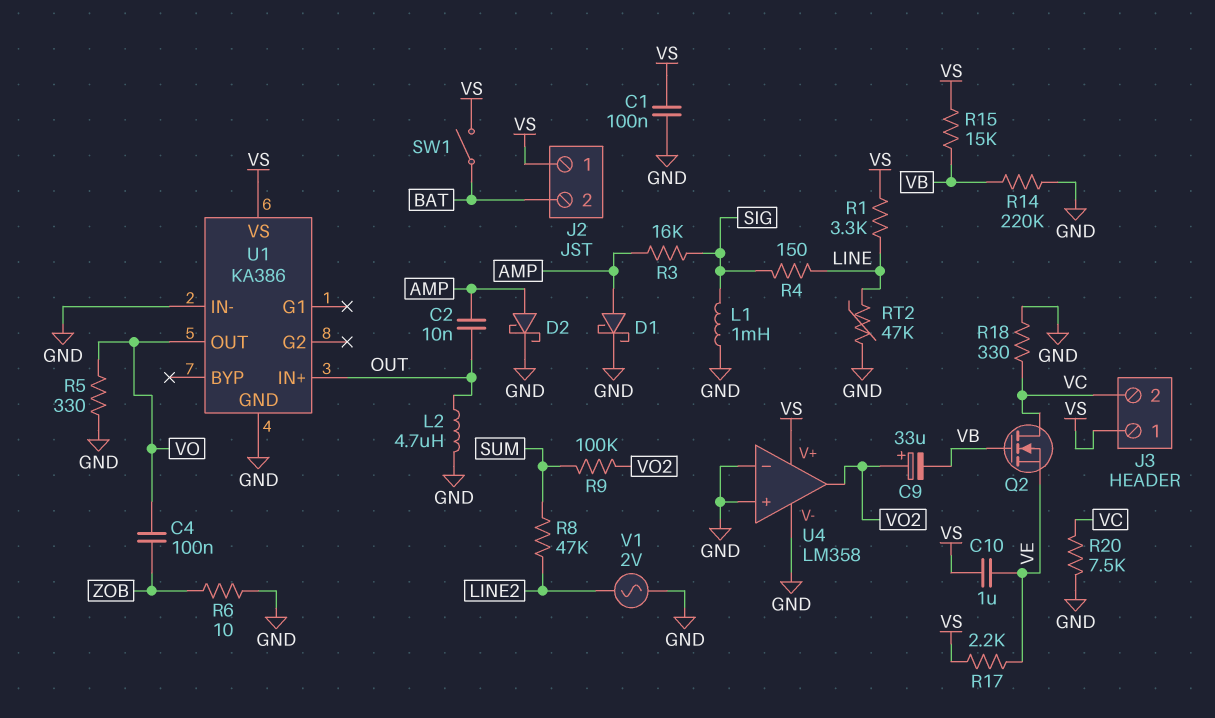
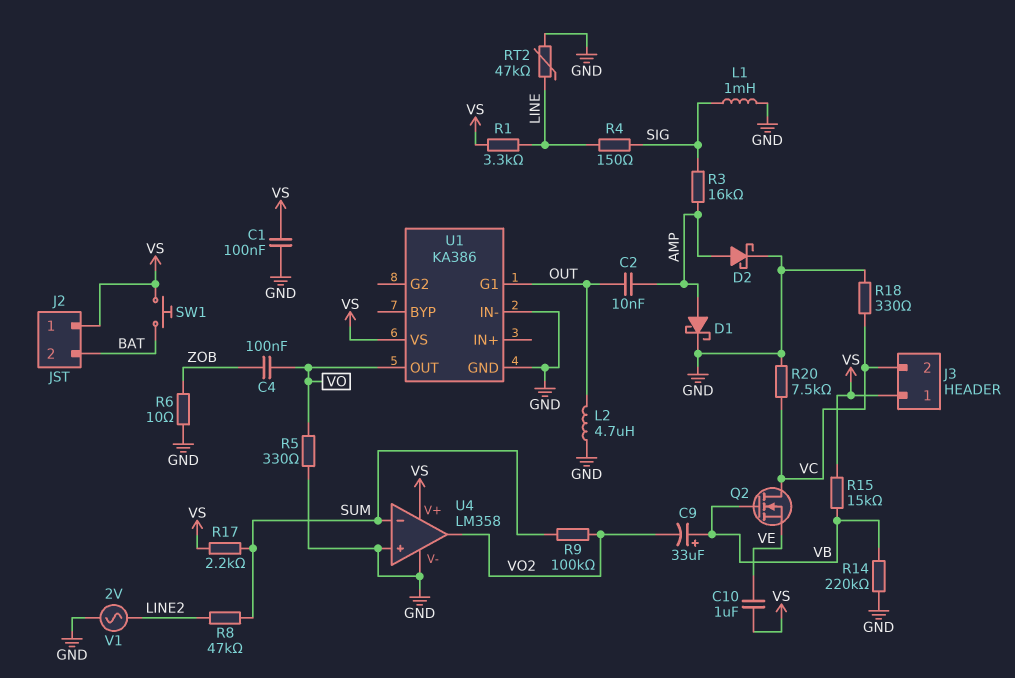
C9: 33uF (plus VO2, minus VB) -> 33uF (plus VB, minus VO2)
R17: 2.2k (VE, VS) -> 2.2k (SUM, VS)
SW1: switch (BAT, VS) -> button (BAT, VS)
U1 pin G1: none -> OUT
U1 pin IN+: OUT -> none
U4 pin in-: GND -> SUM

